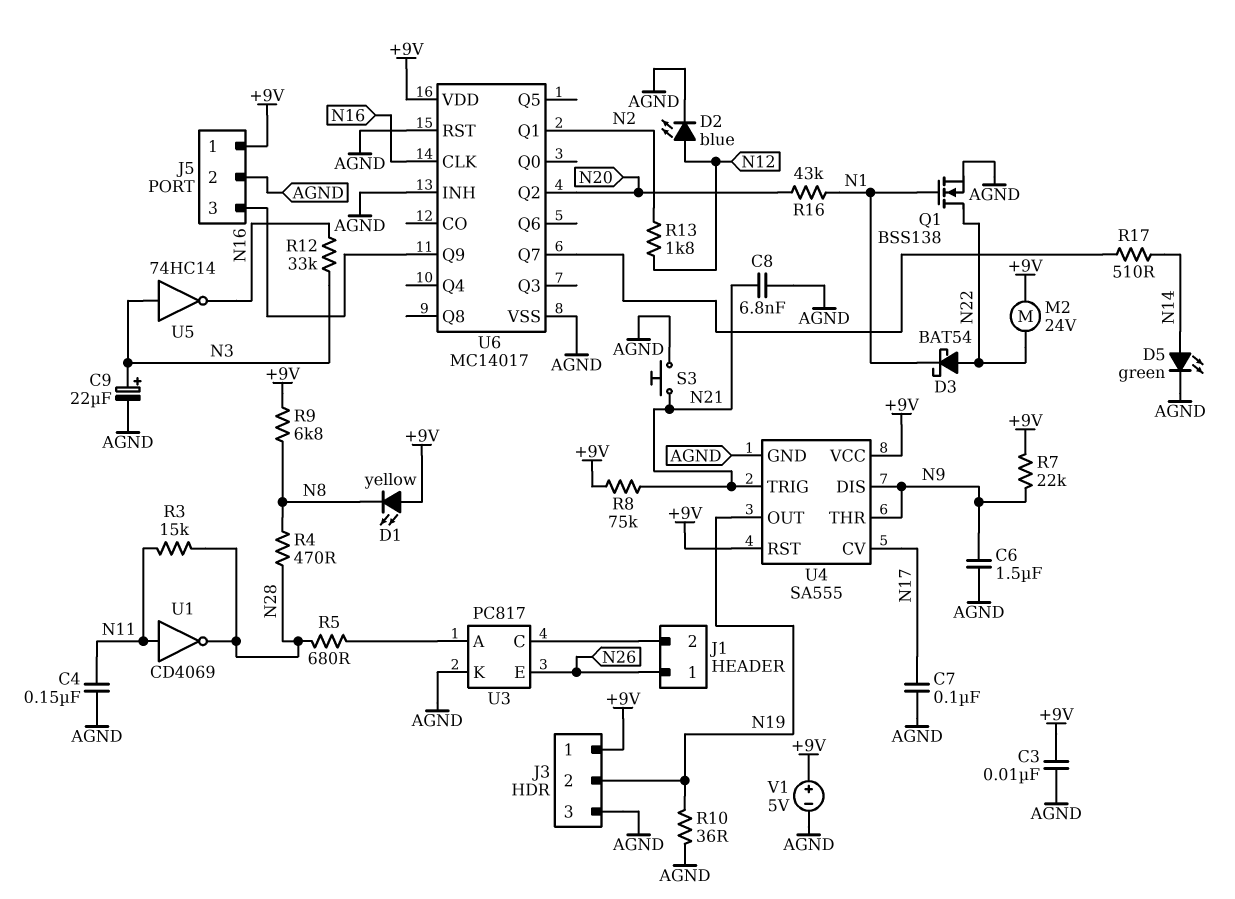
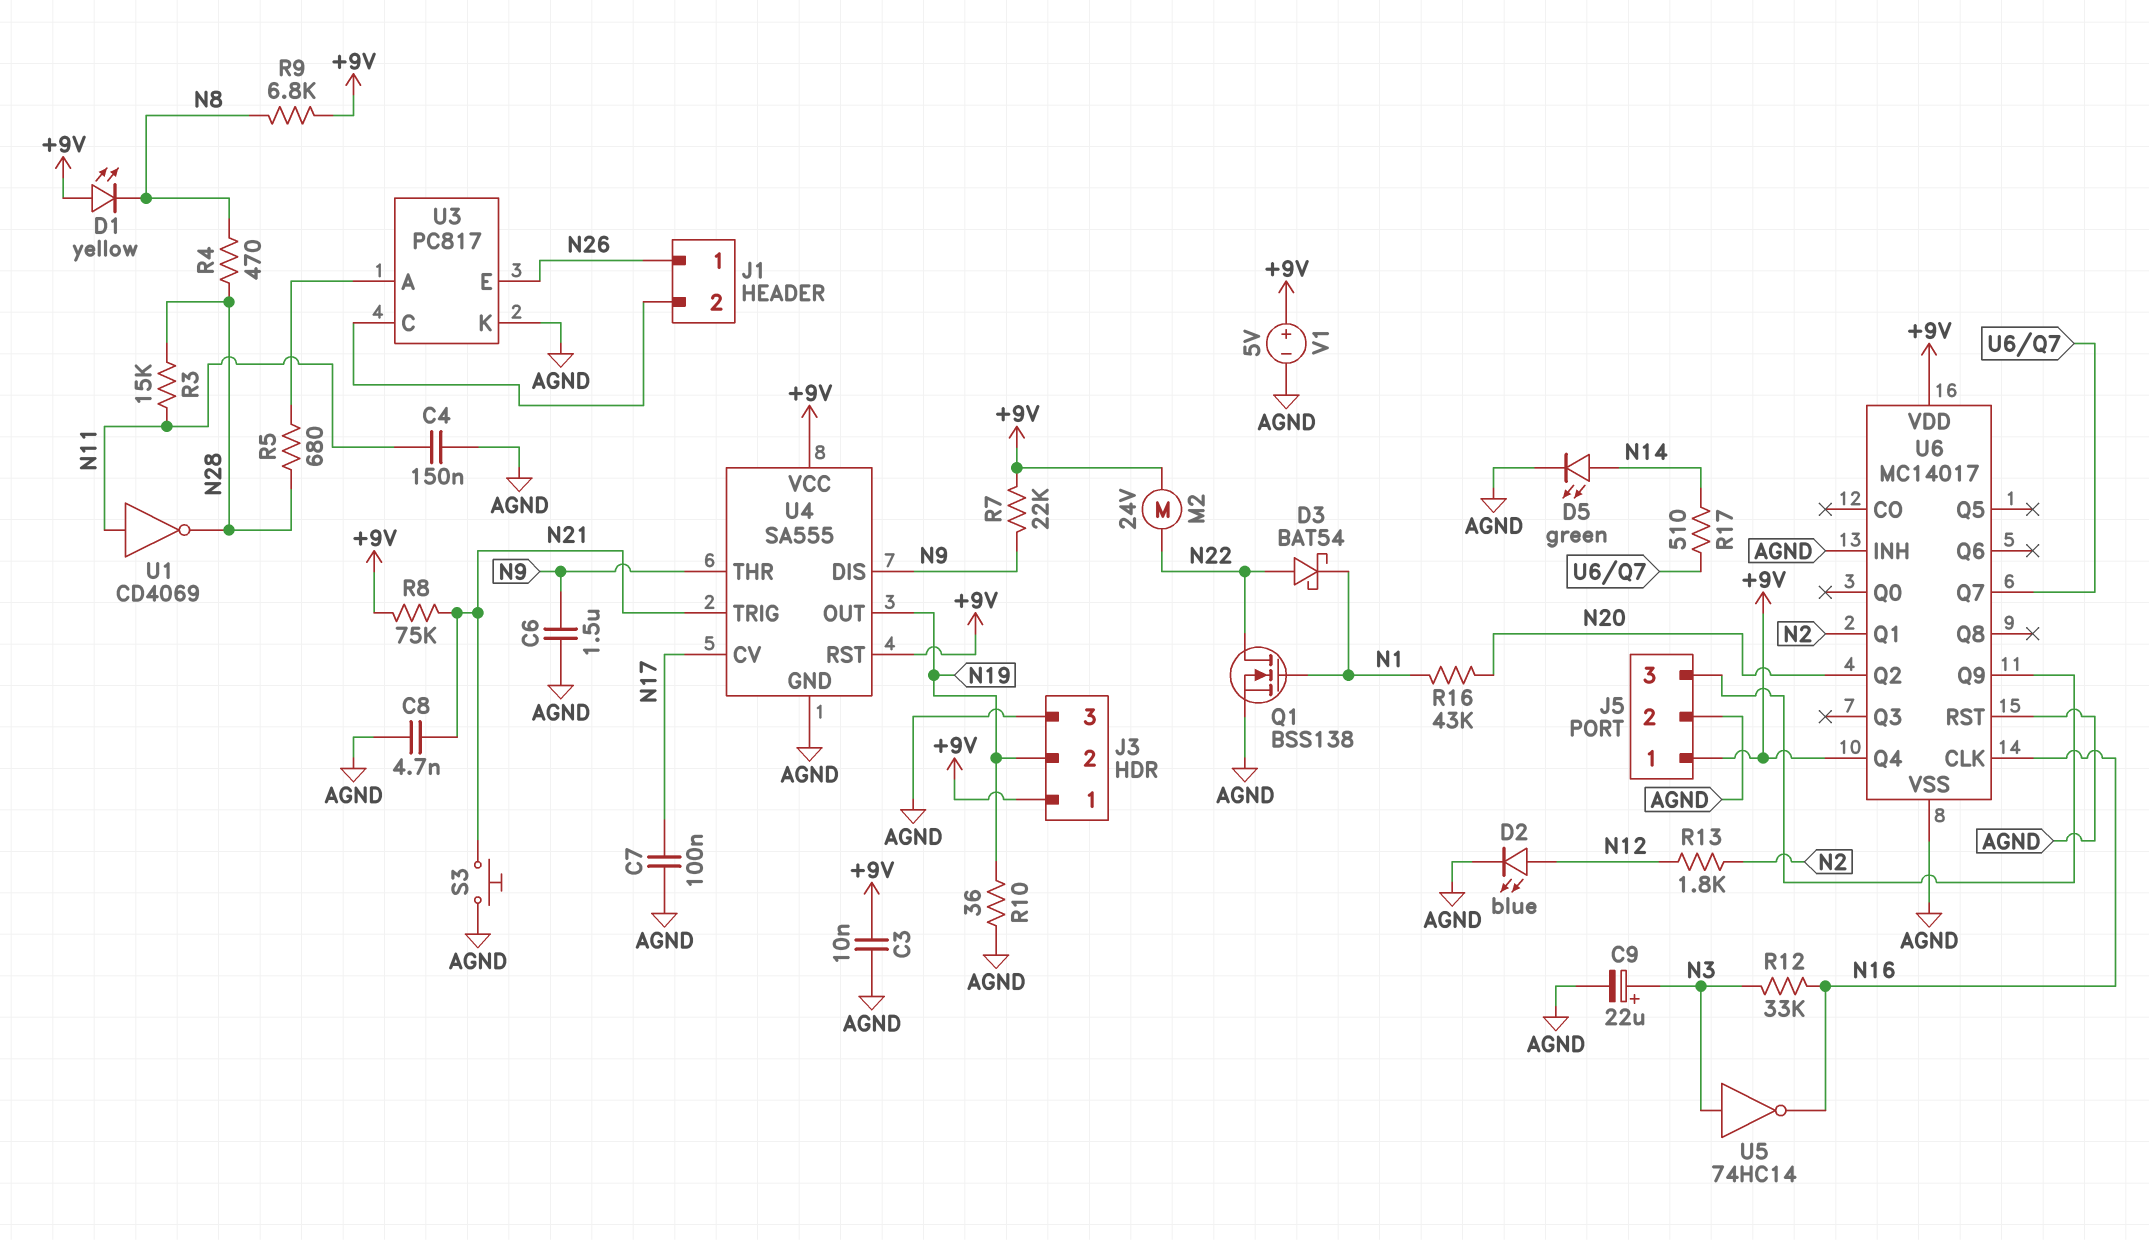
C8: 6.8nF (AGND, N21) -> 4.7nF (AGND, N21)
U6 pin Q4: none -> +9V

